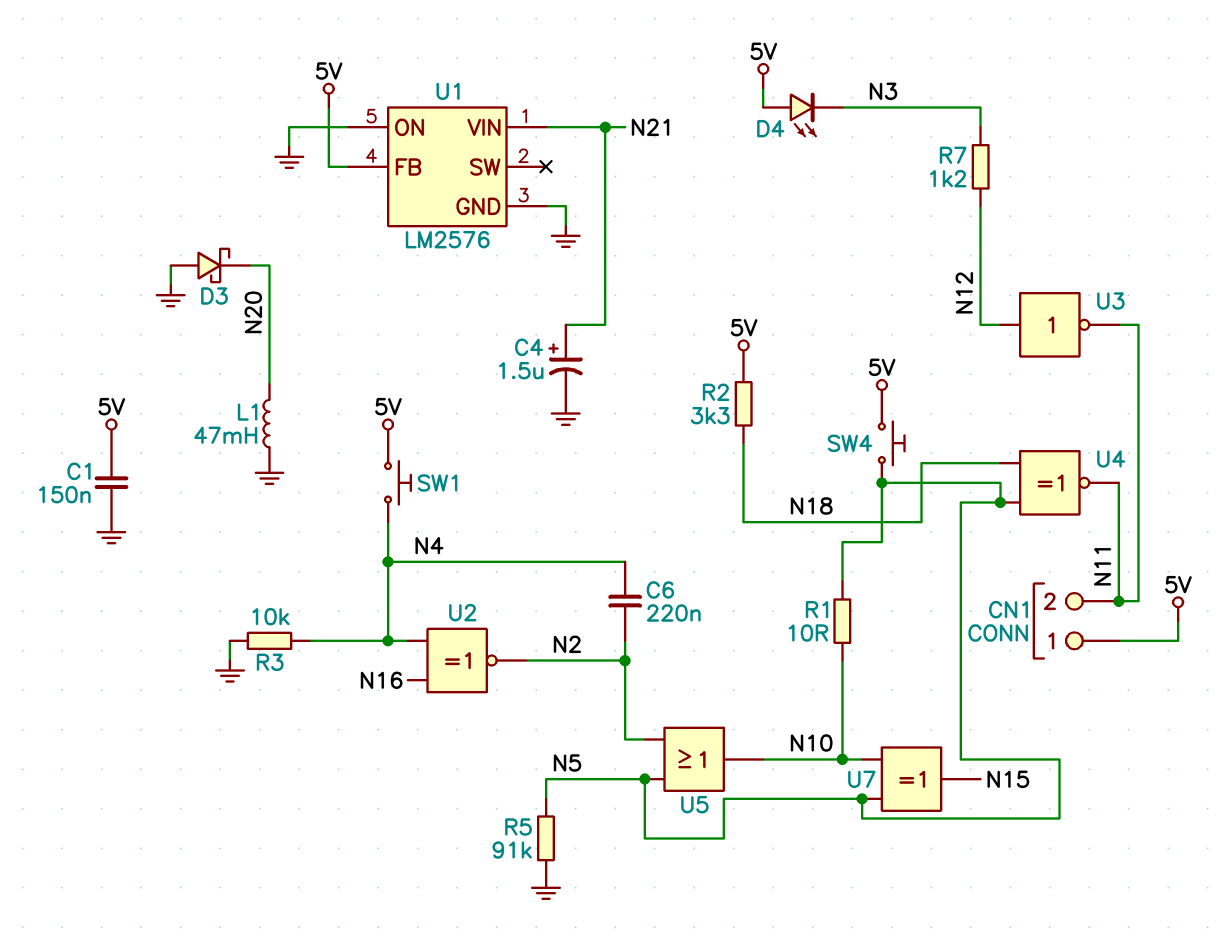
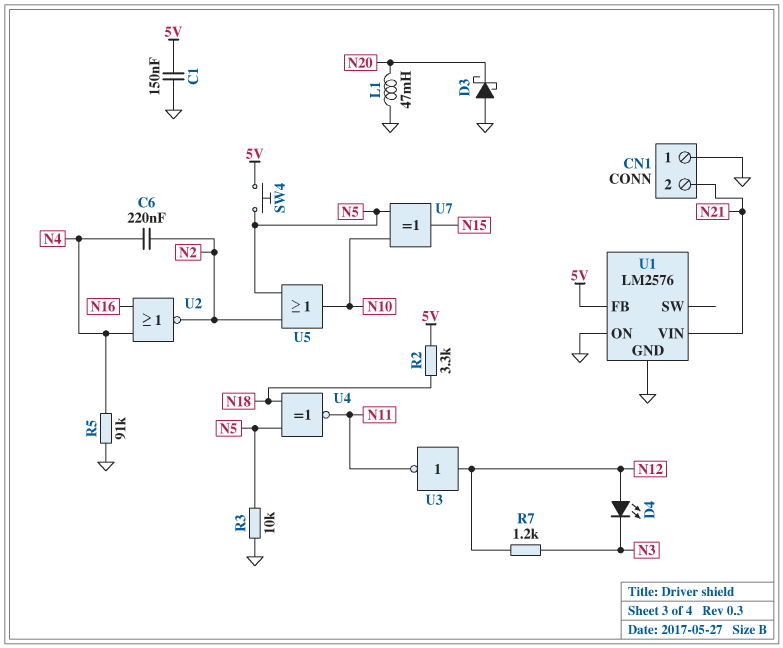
C4: 1.5uF (plus N21, minus GND) -> none
CN1 pin 1: 5V -> GND
CN1 pin 2: N11 -> N21
D4: LED (A 5V, K N3) -> LED (A N12, K N3)
R1: 10 (N5, N10) -> none
R3: 10k (GND, N4) -> 10k (GND, N5)
R5: 91k (GND, N5) -> 91k (GND, N4)
SW1: button (5V, N4) -> none
U2: XNOR (in N4, in N16, out N2) -> NOR (in N4, in N16, out N2)

